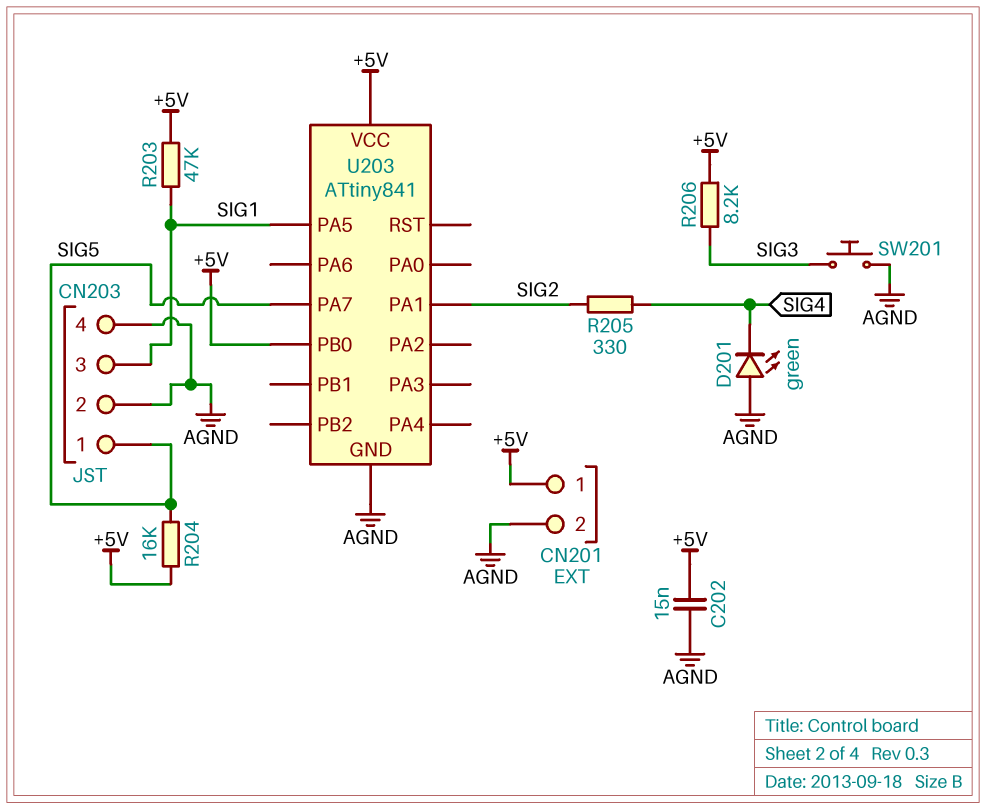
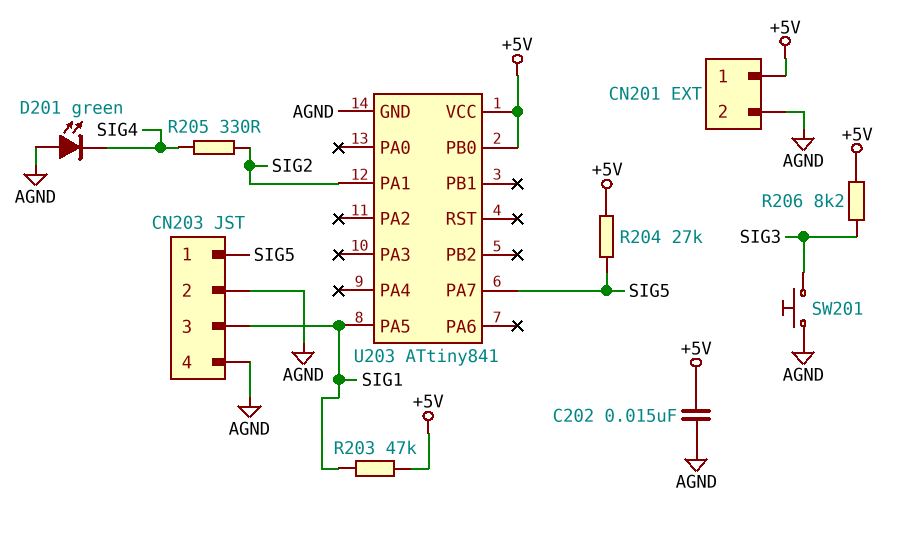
R204: 16k (+5V, SIG5) -> 27k (+5V, SIG5)

